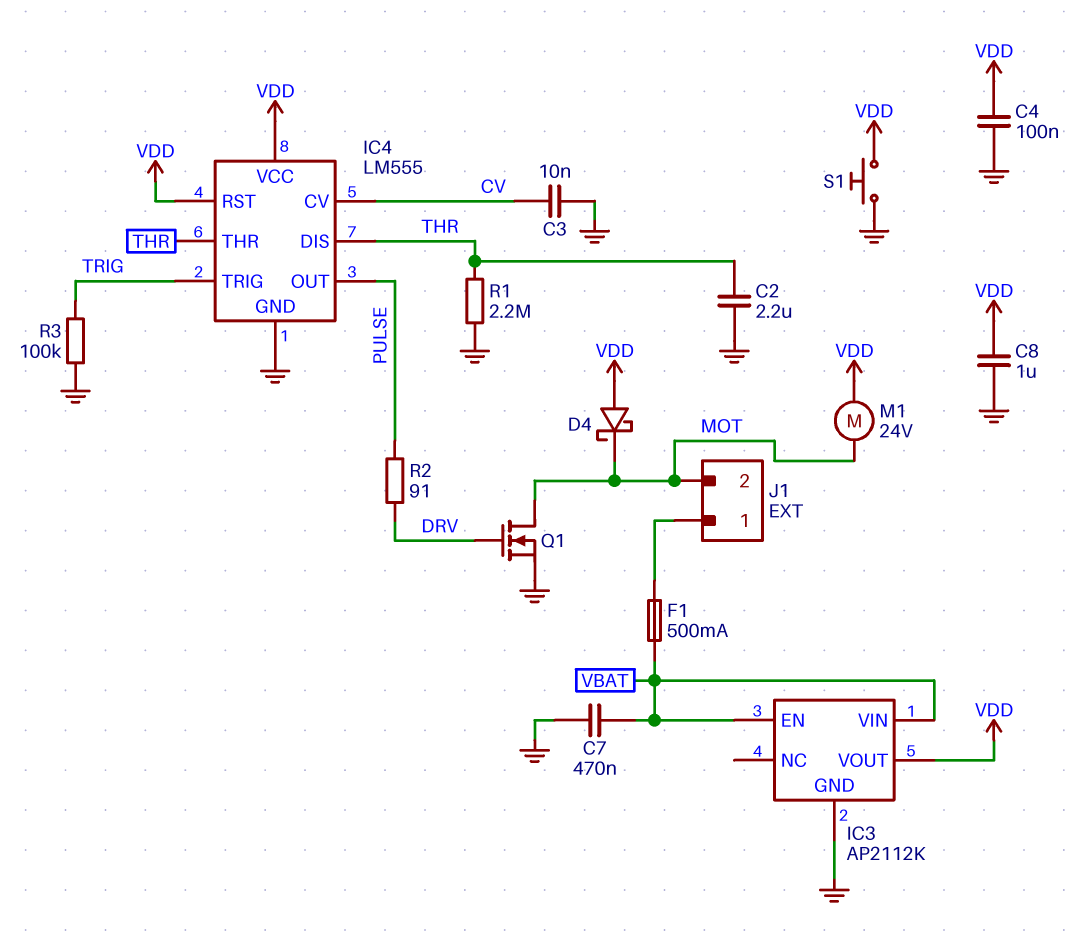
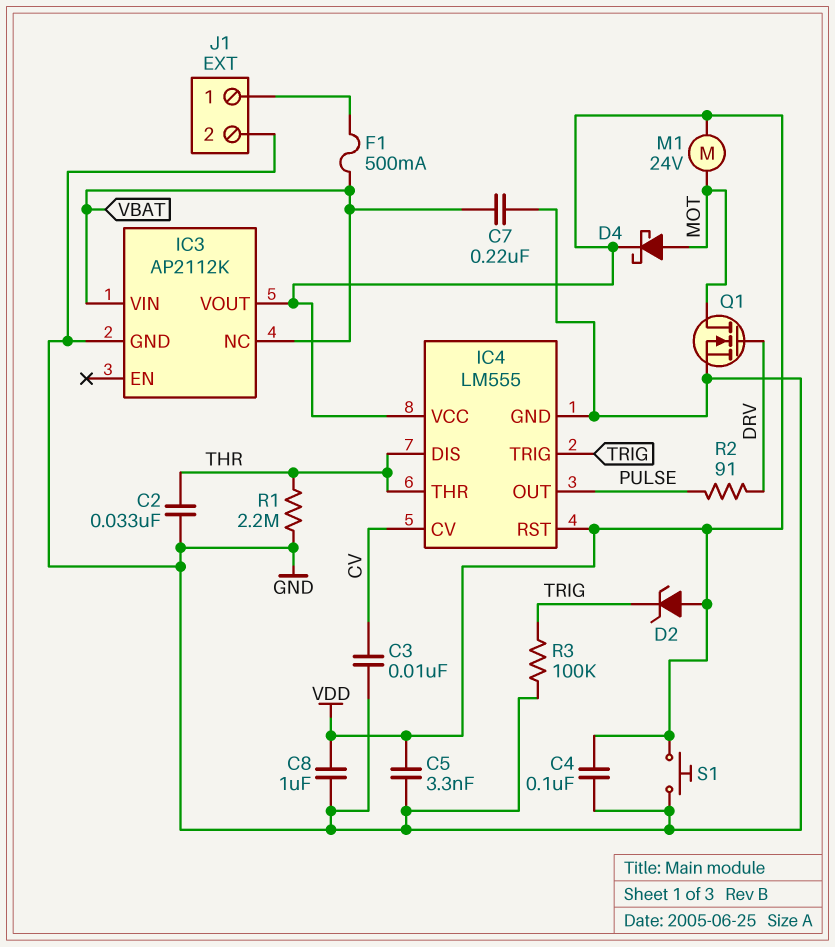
C2: 2.2uF (GND, THR) -> 33nF (GND, THR)
C5: none -> 3.3nF (GND, VDD)
C7: 470nF (GND, VBAT) -> 220nF (GND, VBAT)
D2: none -> zener (A VDD, K TRIG)
D4: schottky (A VDD, K MOT) -> schottky (A MOT, K VDD)
IC3 pin EN: VBAT -> none
IC3 pin NC: none -> VBAT
J1 pin 2: MOT -> GND

